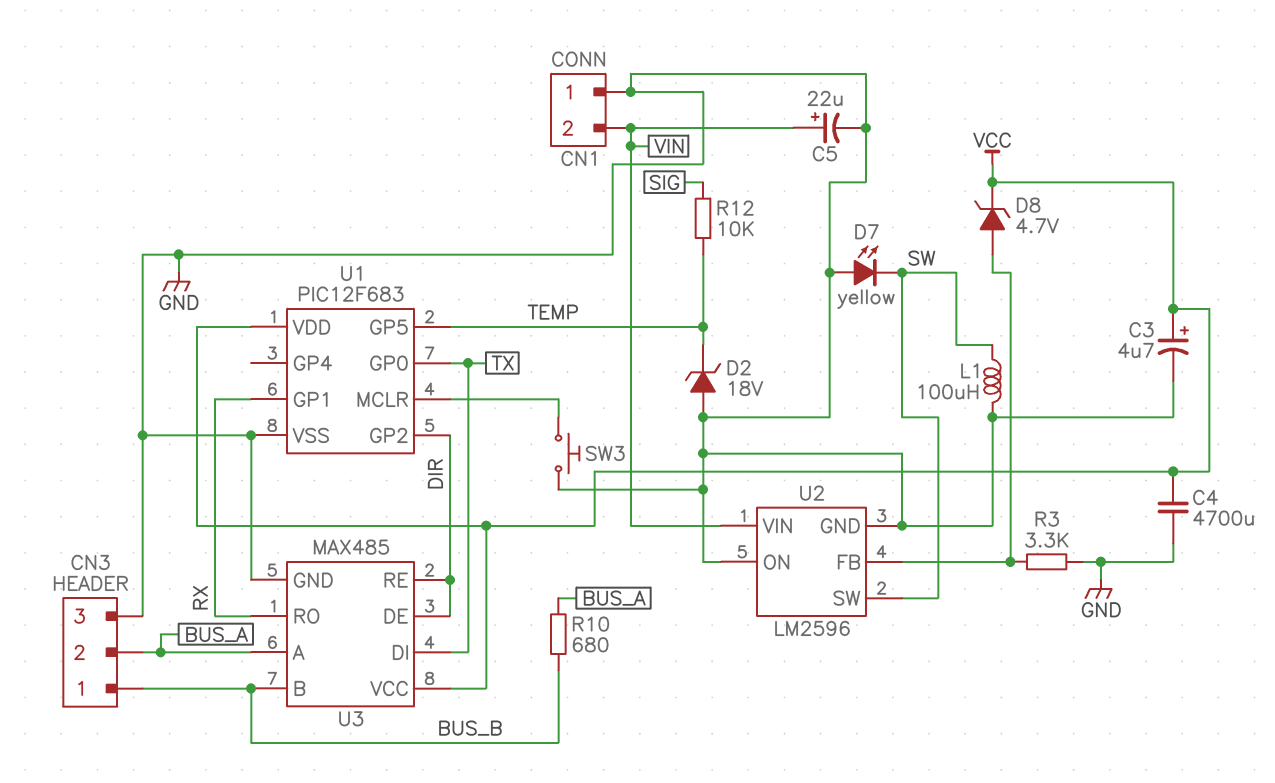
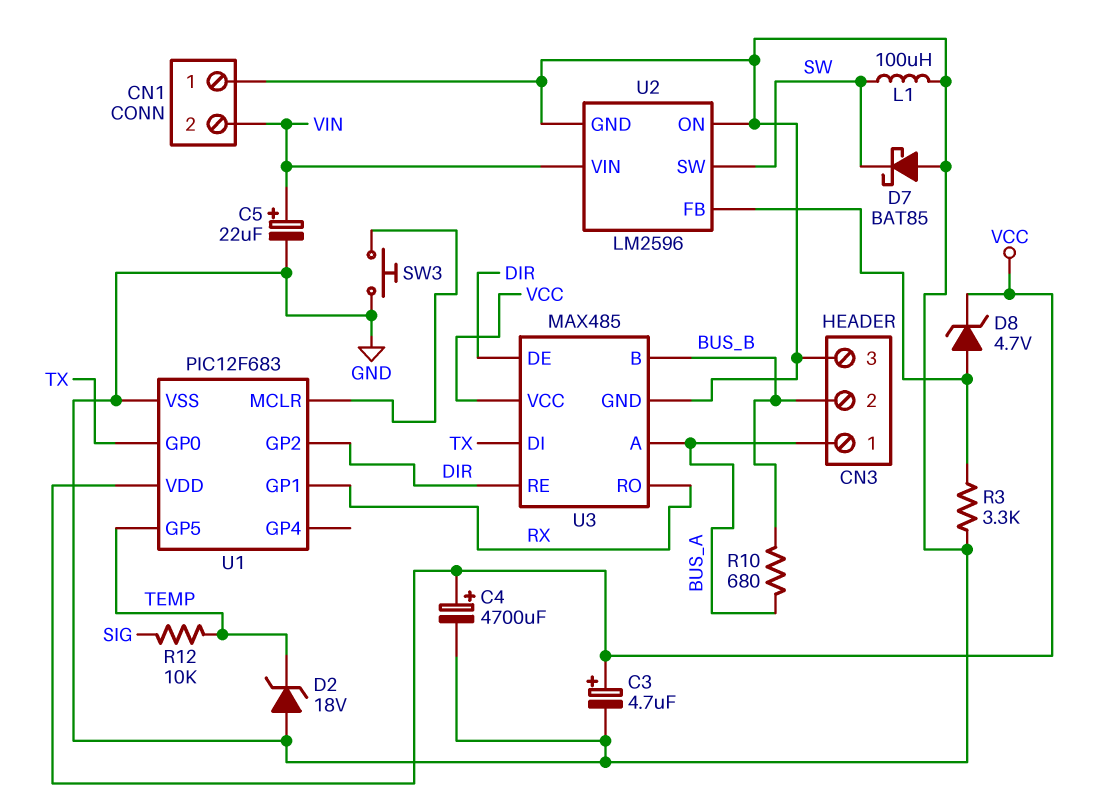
C4: 4700uF (GND, VCC) -> 4700uF (plus VCC, minus GND)
CN3 pin 1: BUS_B -> BUS_A
CN3 pin 2: BUS_A -> BUS_B
D7: LED yellow (A GND, K SW) -> schottky BAT85 (A GND, K SW)

